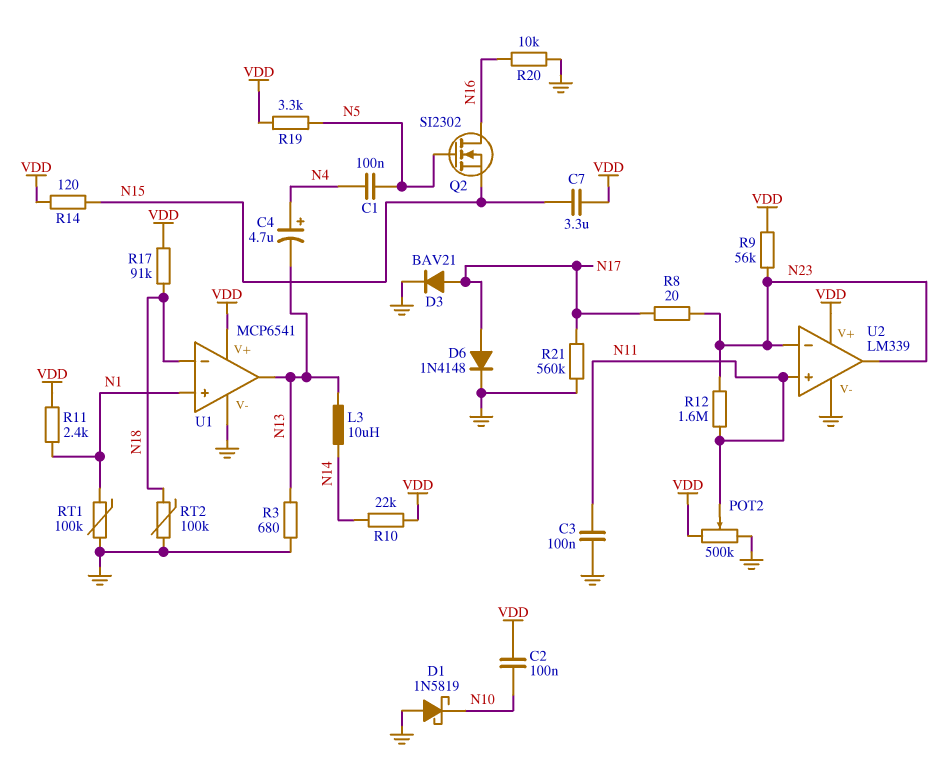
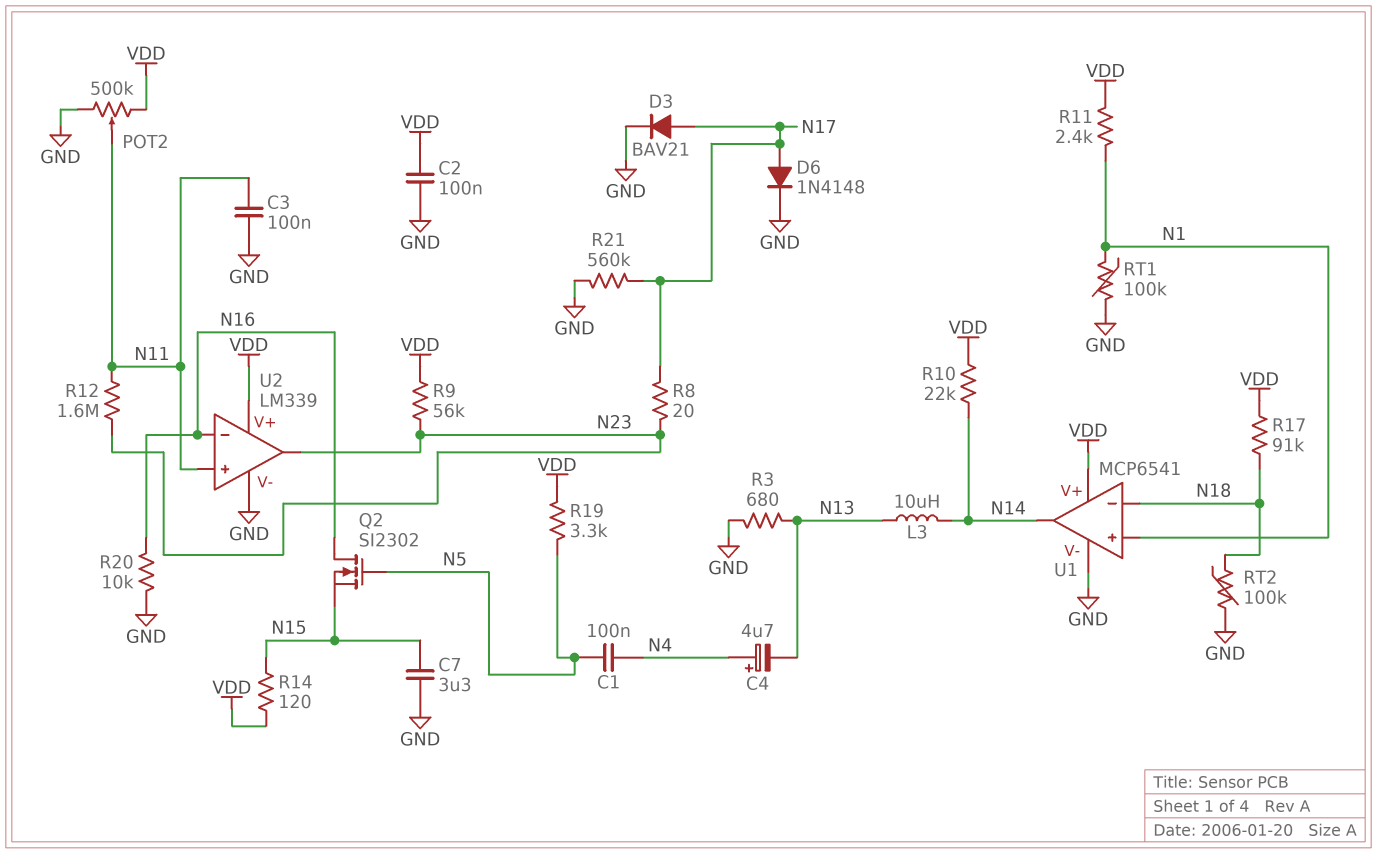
C2: 100nF (N10, VDD) -> 100nF (GND, VDD)
C7: 3.3uF (N15, VDD) -> 3.3uF (GND, N15)
D1: schottky 1N5819 (A GND, K N10) -> none
U1 pin out: N13 -> N14
U2 pin in-: N23 -> N16

